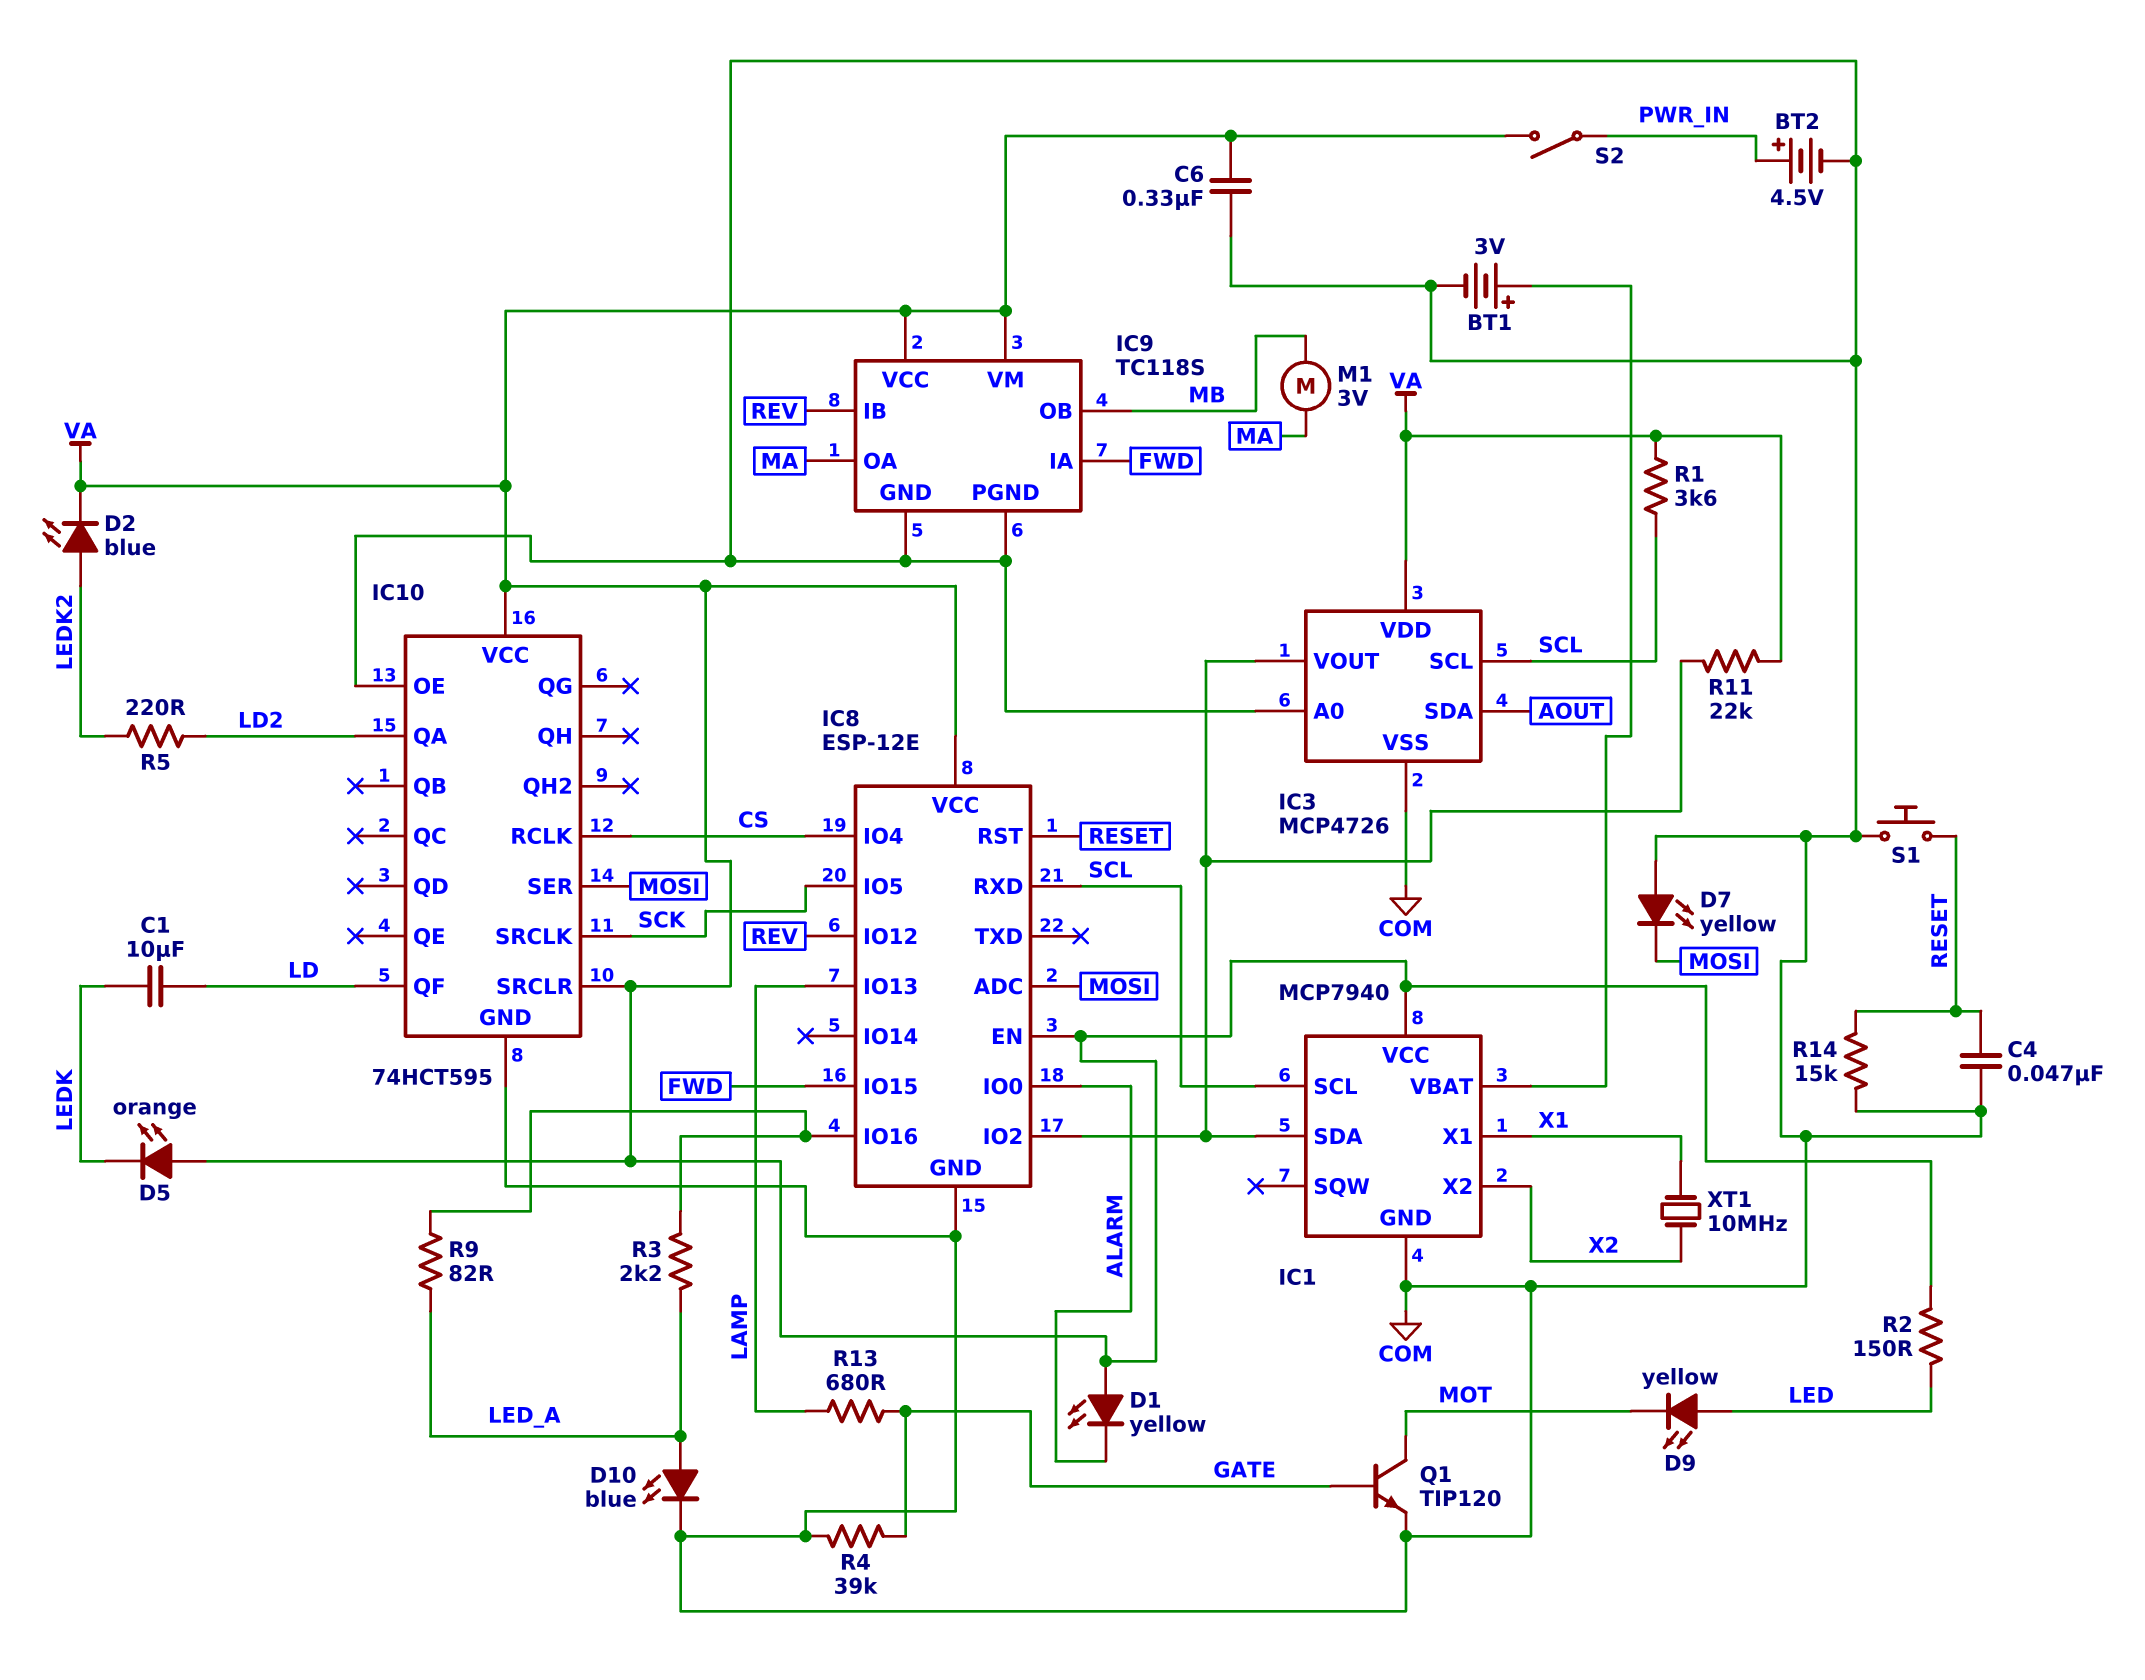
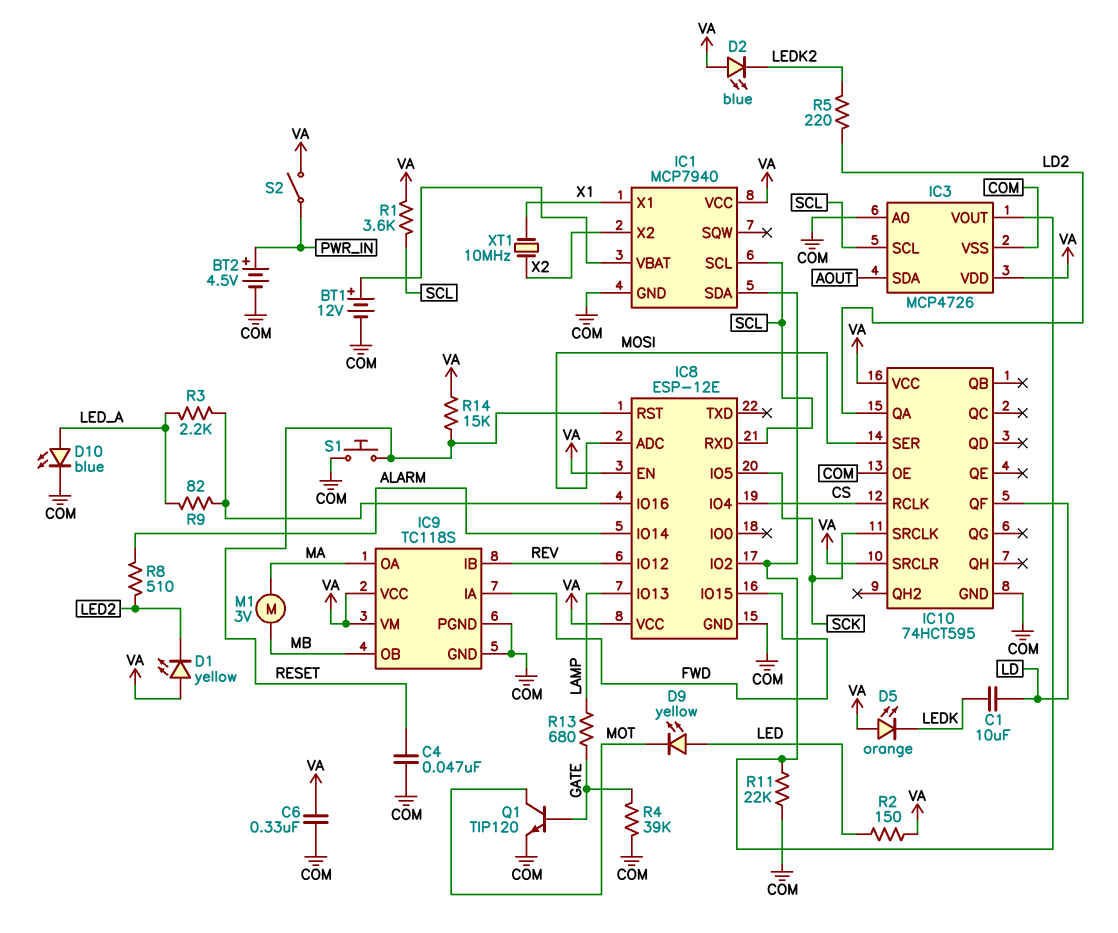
BT1: 3V (plus IC1/VBAT, minus COM) -> 12V (plus IC1/VBAT, minus COM)
D1: LED yellow (A VA, K ALARM) -> LED yellow (A VA, K LED2)
D2: LED blue (A LEDK2, K VA) -> LED blue (A VA, K LEDK2)
D7: LED yellow (A COM, K MOSI) -> none
IC8 pin IO0: ALARM -> none
IC8 pin IO14: none -> ALARM
R8: none -> 510 (ALARM, LED2)
R11: 22k (IC1/SDA, VA) -> 22k (COM, IC1/SDA)
R14: 15k (COM, RESET) -> 15k (RESET, VA)

